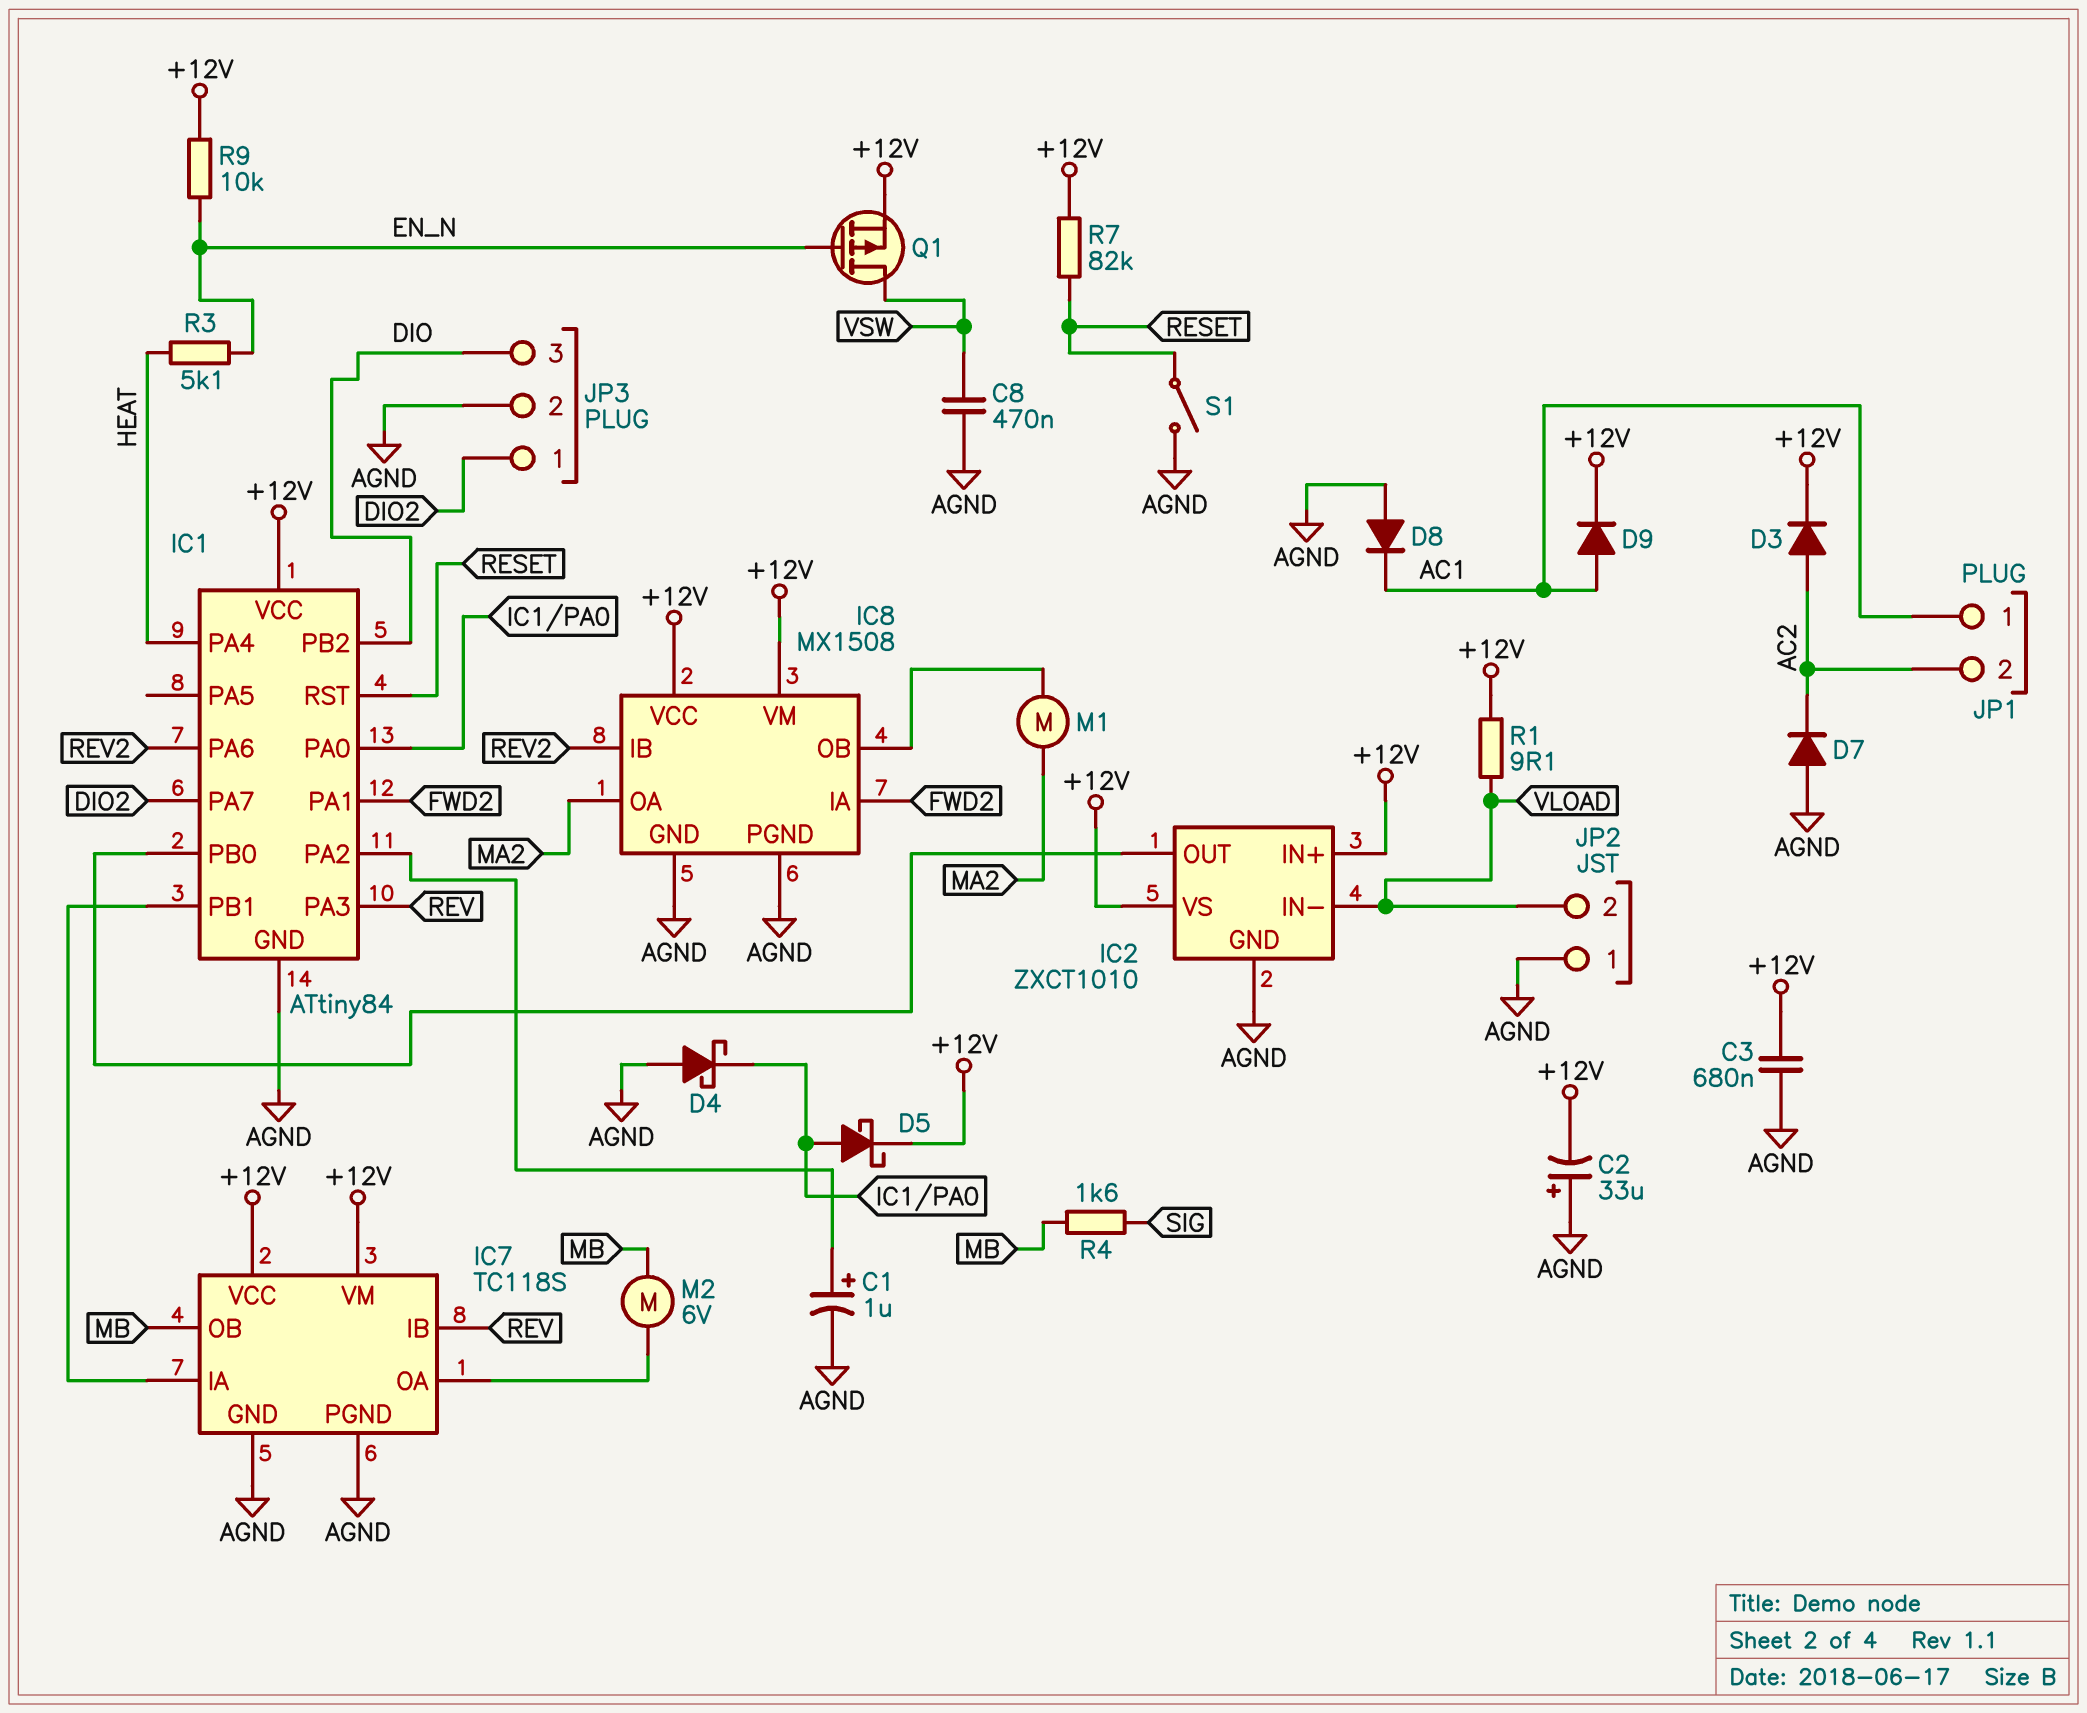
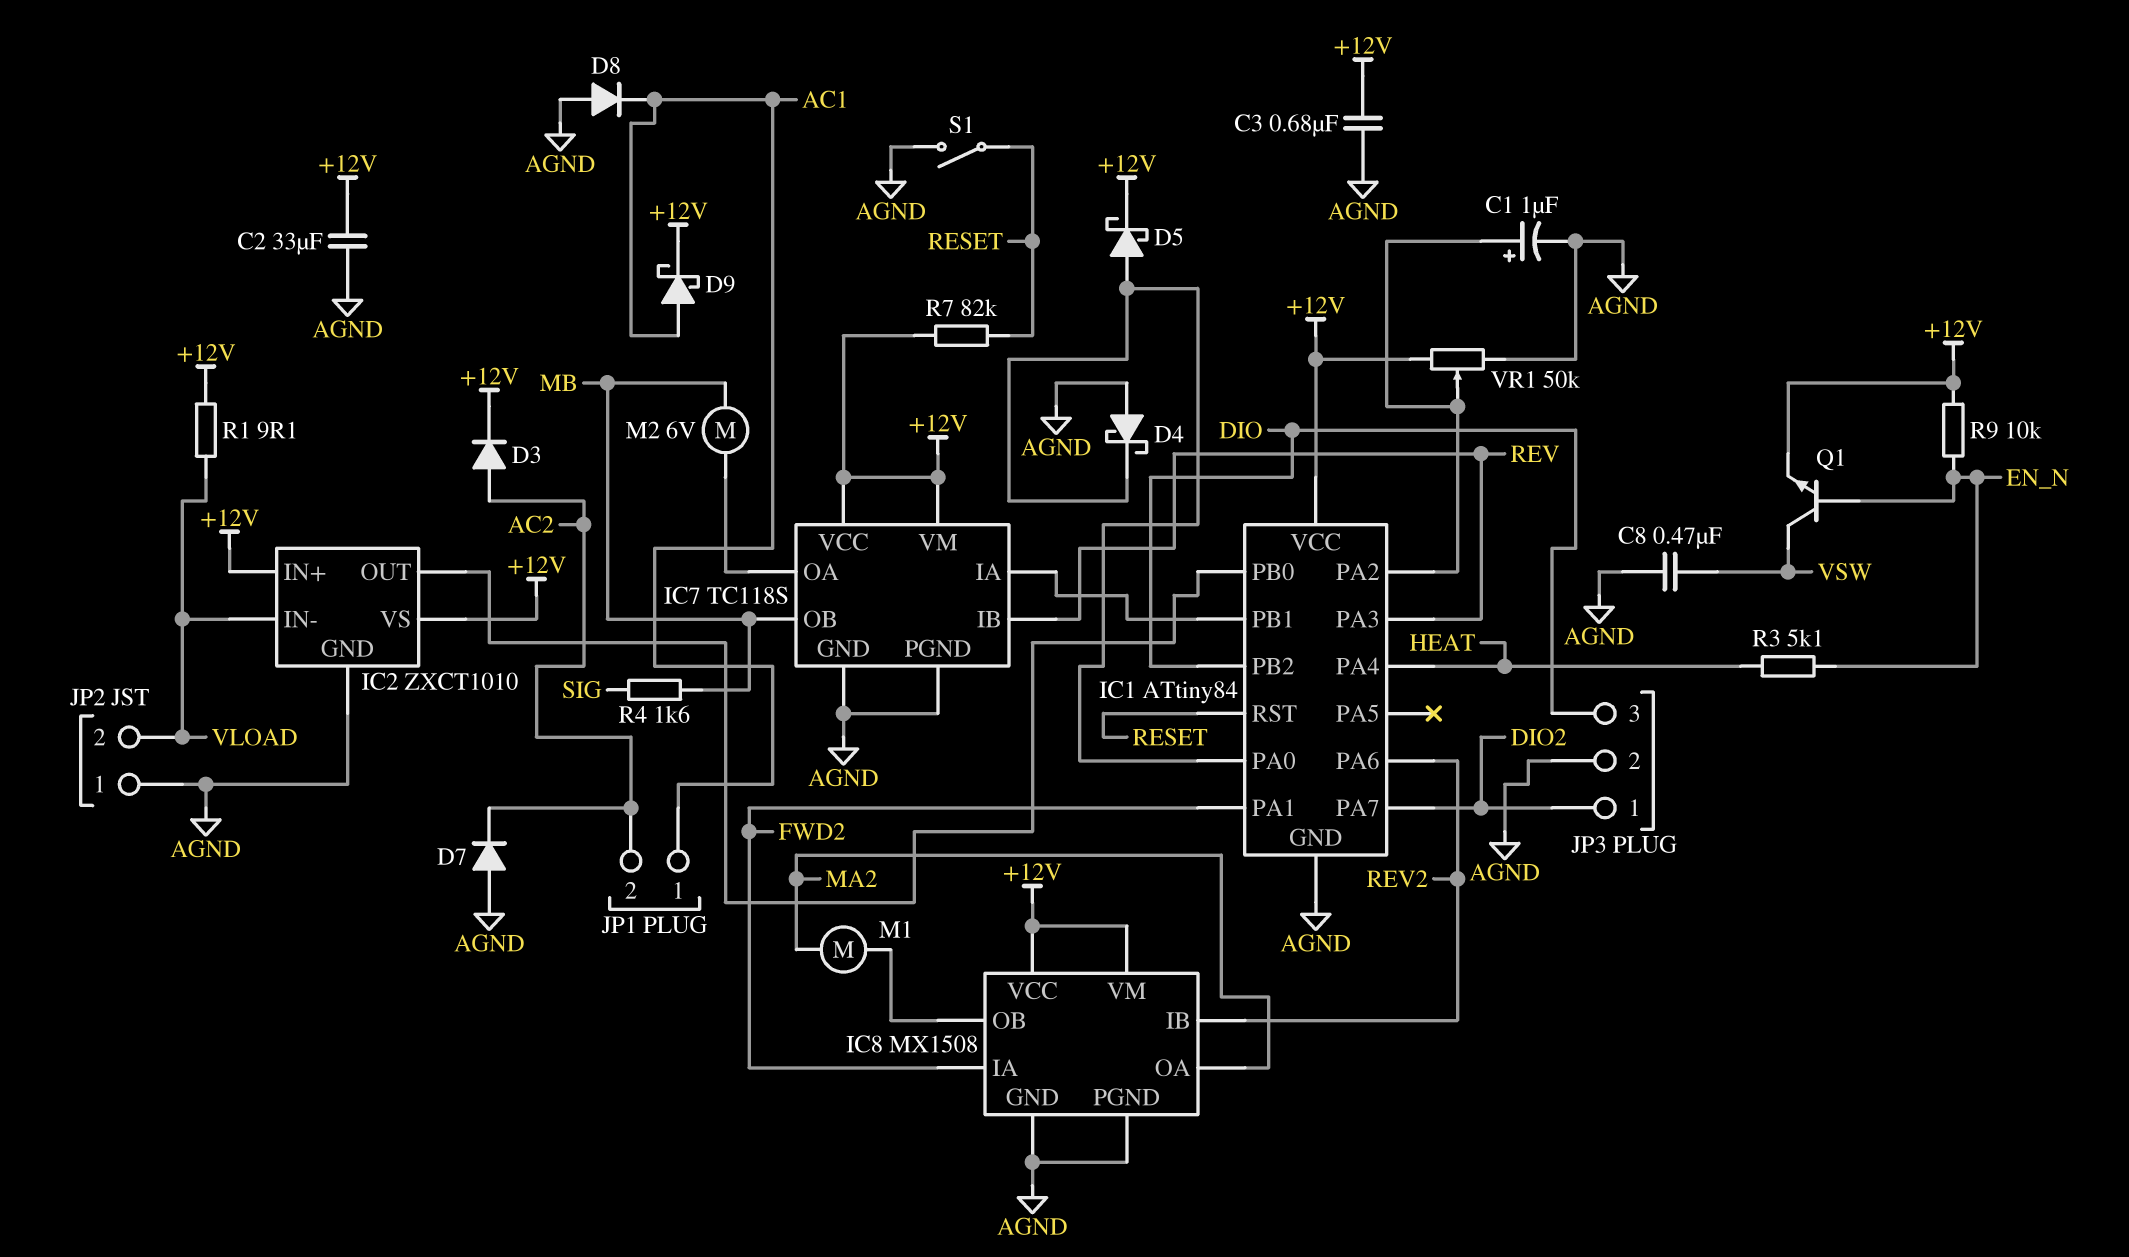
C2: 33uF (plus AGND, minus +12V) -> 33uF (+12V, AGND)
D9: diode (A AC1, K +12V) -> schottky (A AC1, K +12V)
Q1: PMOS (G EN_N, D VSW, S +12V) -> NPN (B EN_N, C VSW, E +12V)
VR1: none -> 50k (+12V, AGND, wiper IC1/PA2)

